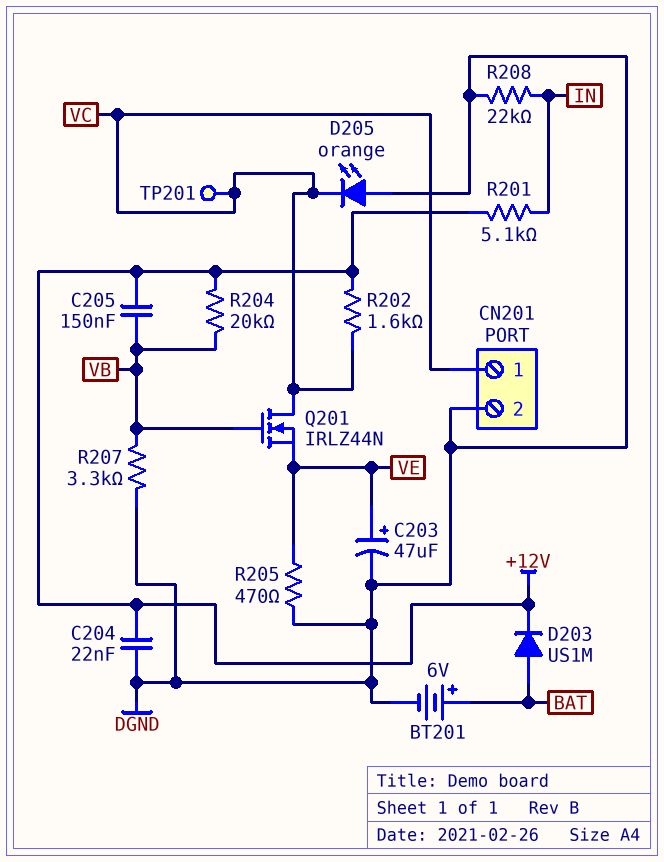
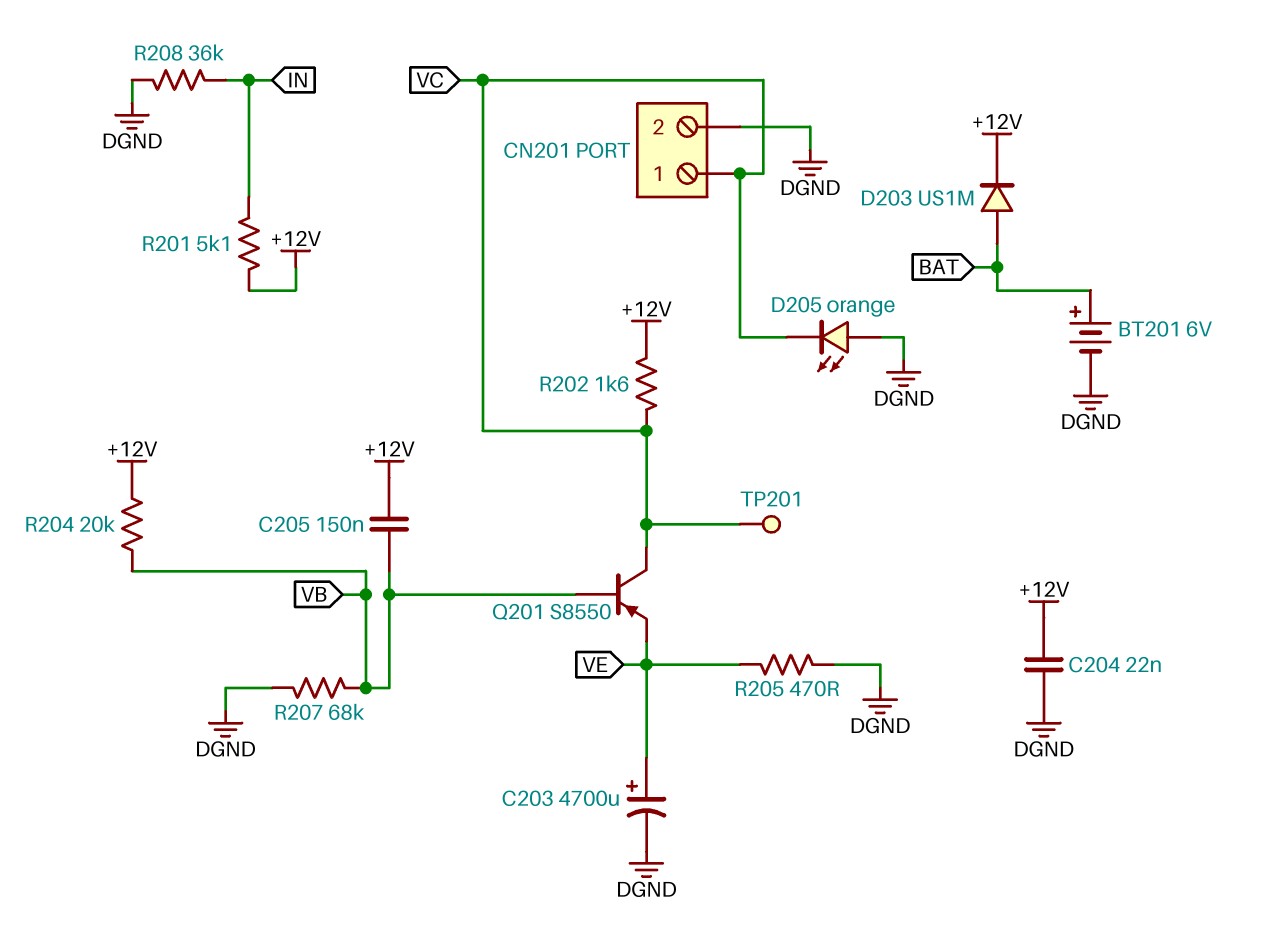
C203: 47uF (plus VE, minus DGND) -> 4700uF (plus VE, minus DGND)
Q201: NMOS IRLZ44N (G VB, D VC, S VE) -> PNP S8550 (B VB, C VC, E VE)
R207: 3.3k (DGND, VB) -> 68k (DGND, VB)
R208: 22k (DGND, IN) -> 36k (DGND, IN)

